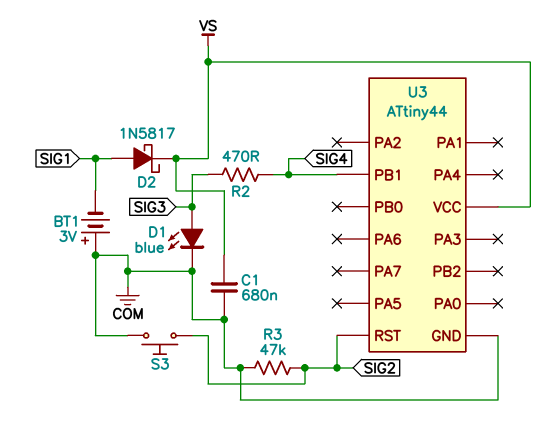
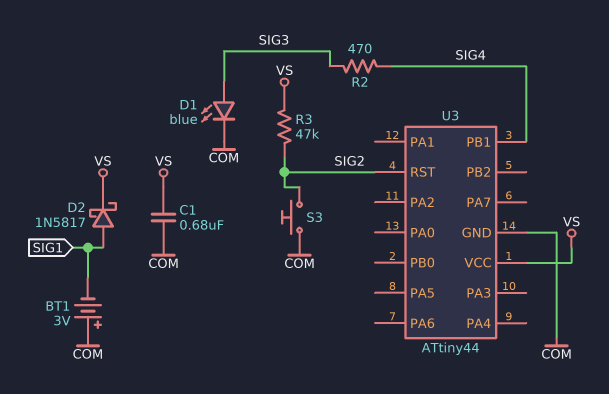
R3: 47k (COM, SIG2) -> 47k (SIG2, VS)

